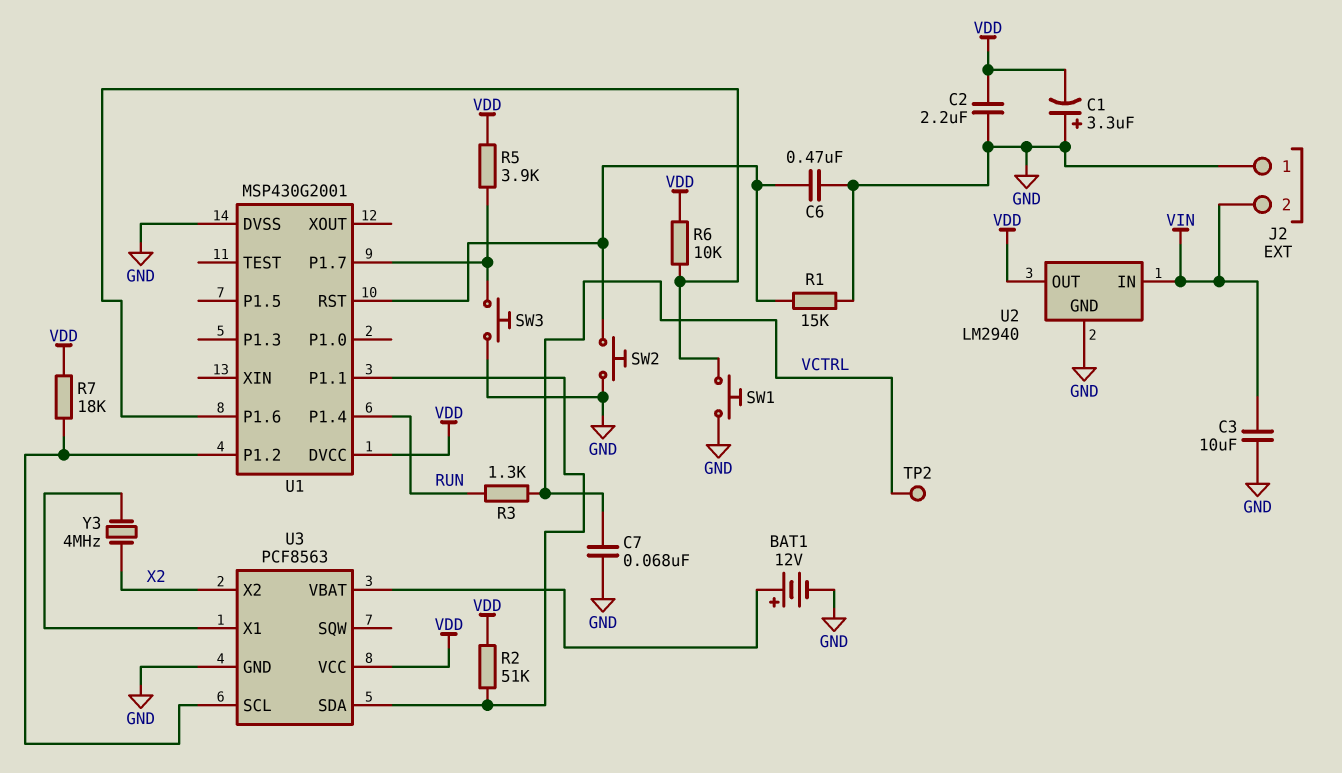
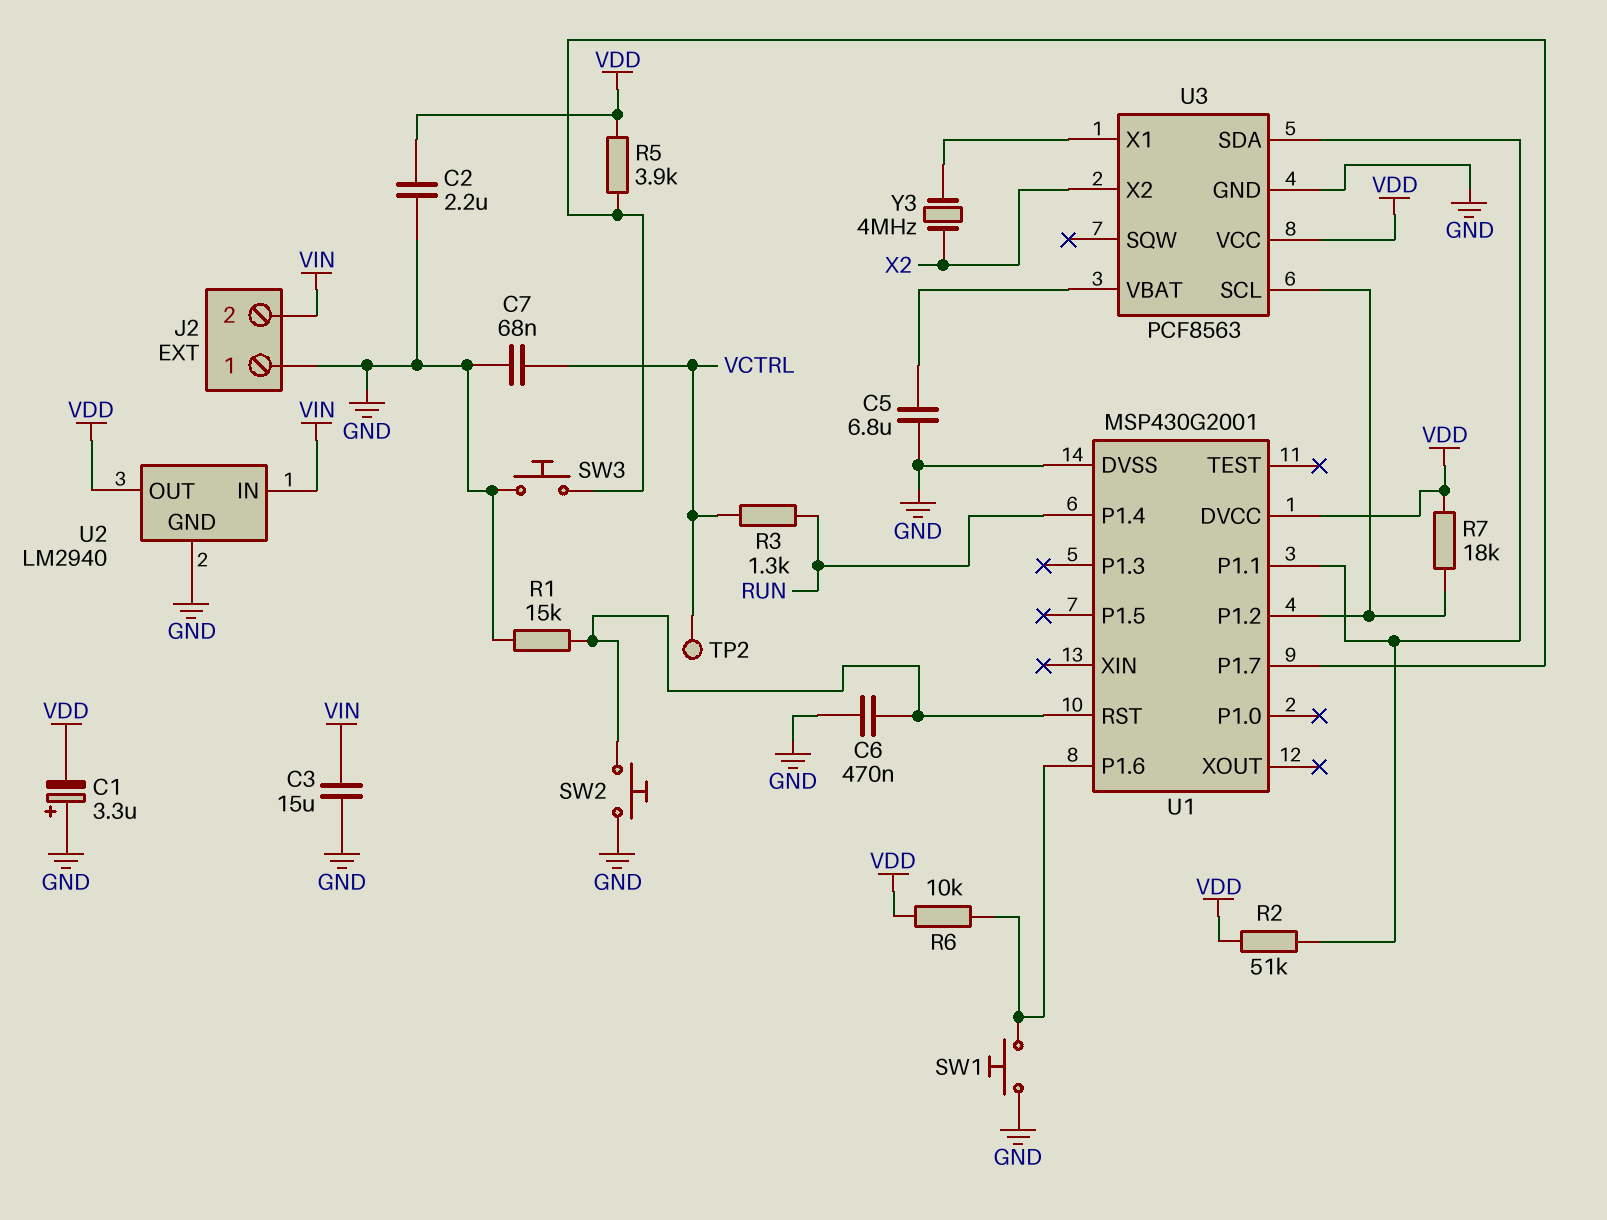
BAT1: 12V (plus U3/VBAT, minus GND) -> none
C3: 10uF (GND, VIN) -> 15uF (GND, VIN)
C5: none -> 6.8uF (GND, U3/VBAT)

